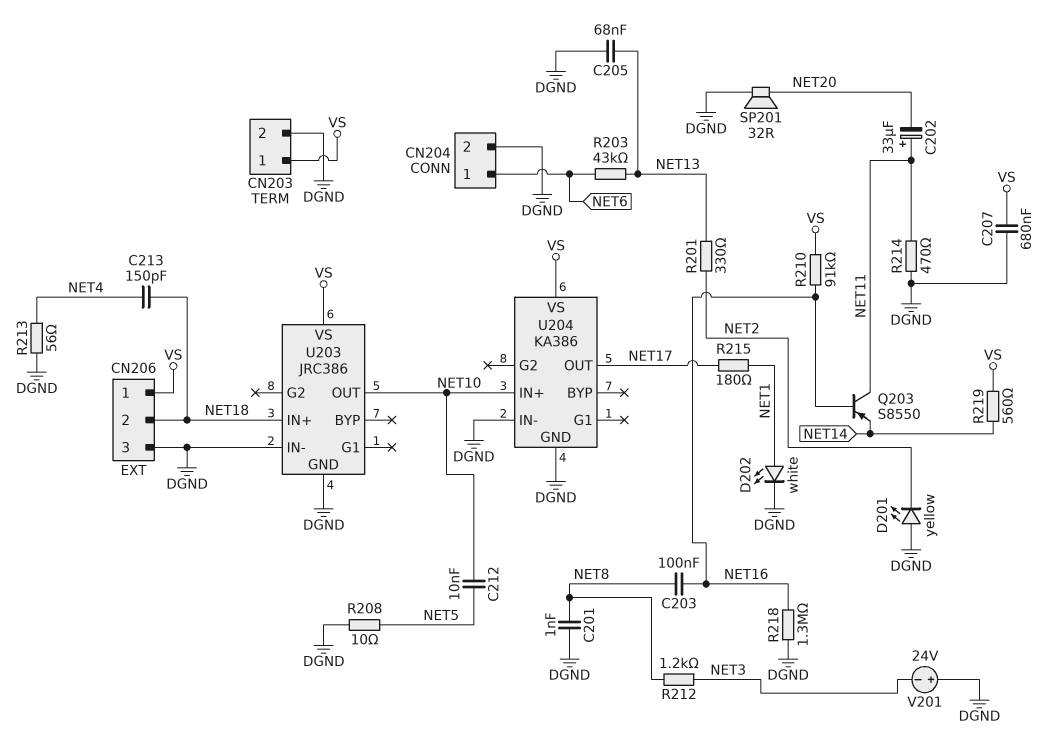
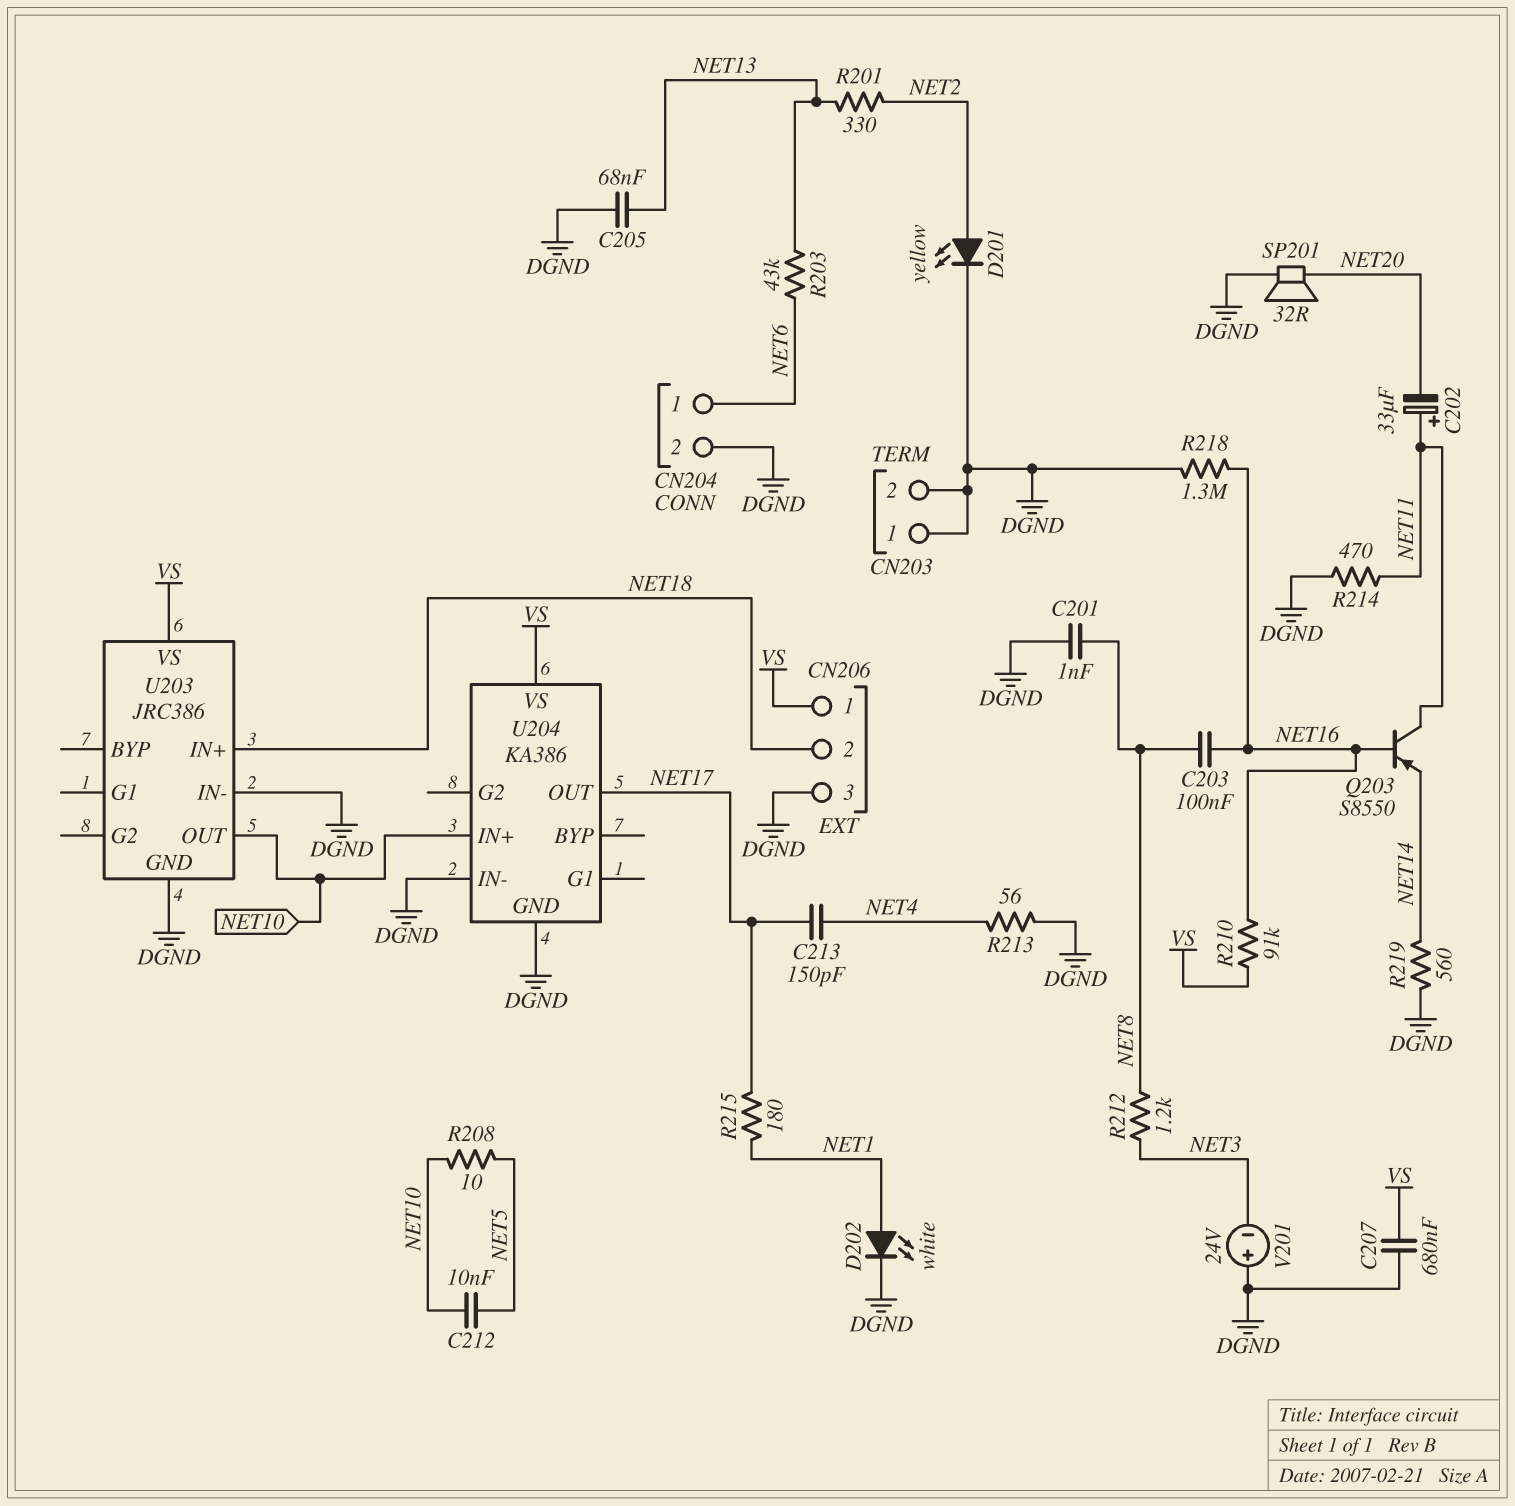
C213: 150pF (NET4, NET18) -> 150pF (NET4, NET17)
CN203 pin 1: VS -> DGND
D201: LED yellow (A DGND, K NET2) -> LED yellow (A NET2, K DGND)
R208: 10 (DGND, NET5) -> 10 (NET5, NET10)
R219: 560 (NET14, VS) -> 560 (DGND, NET14)

